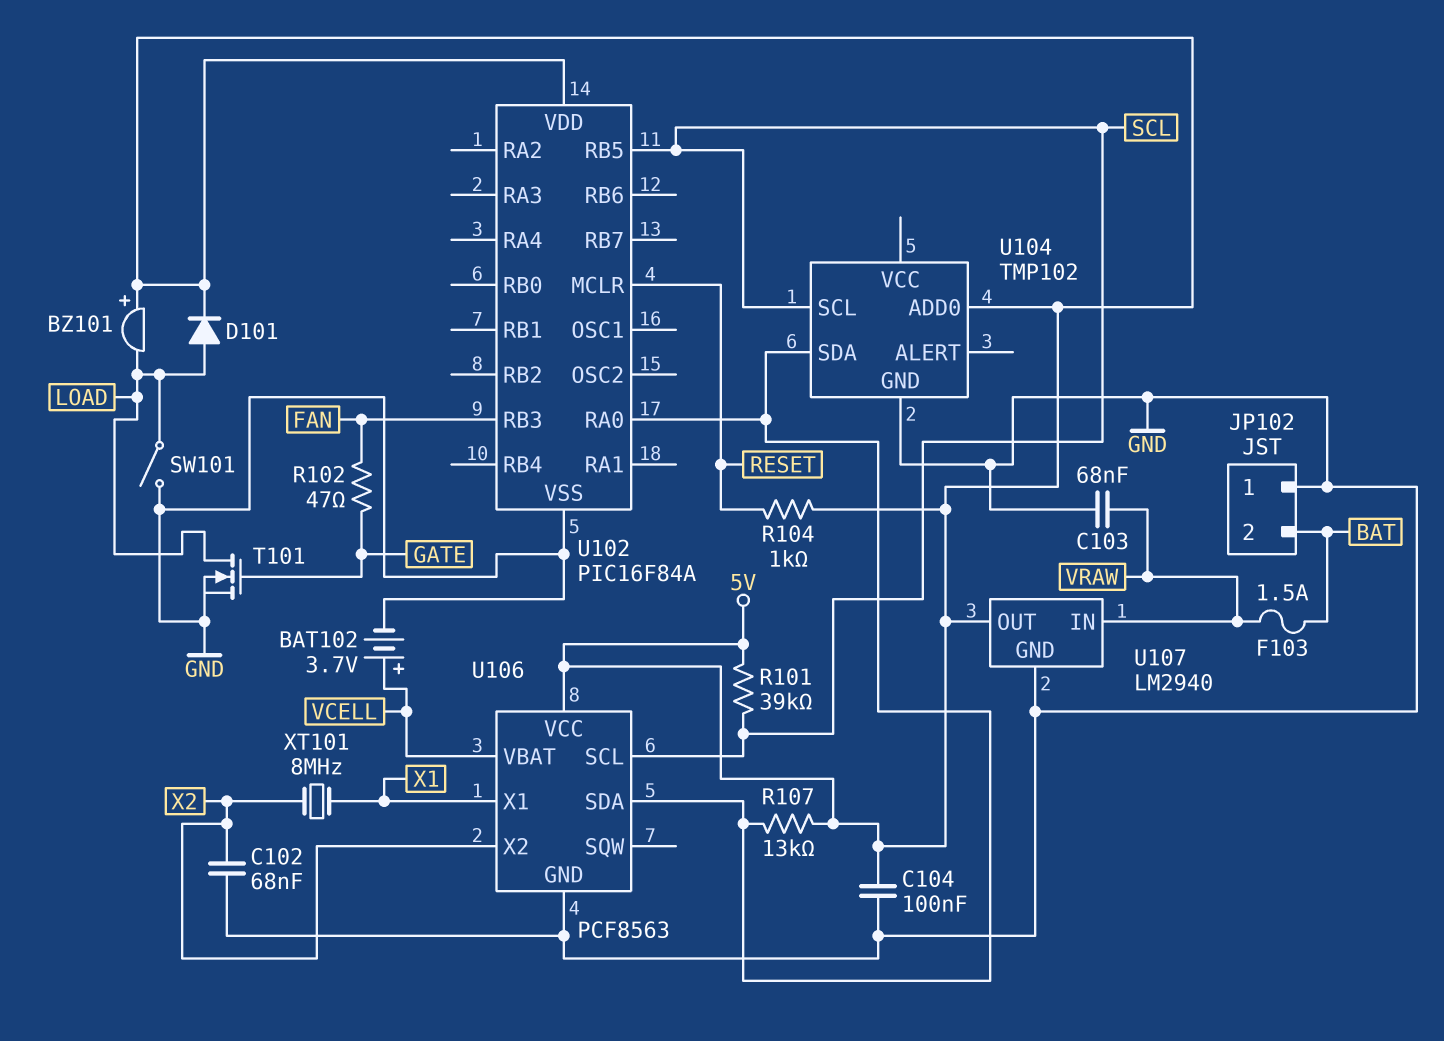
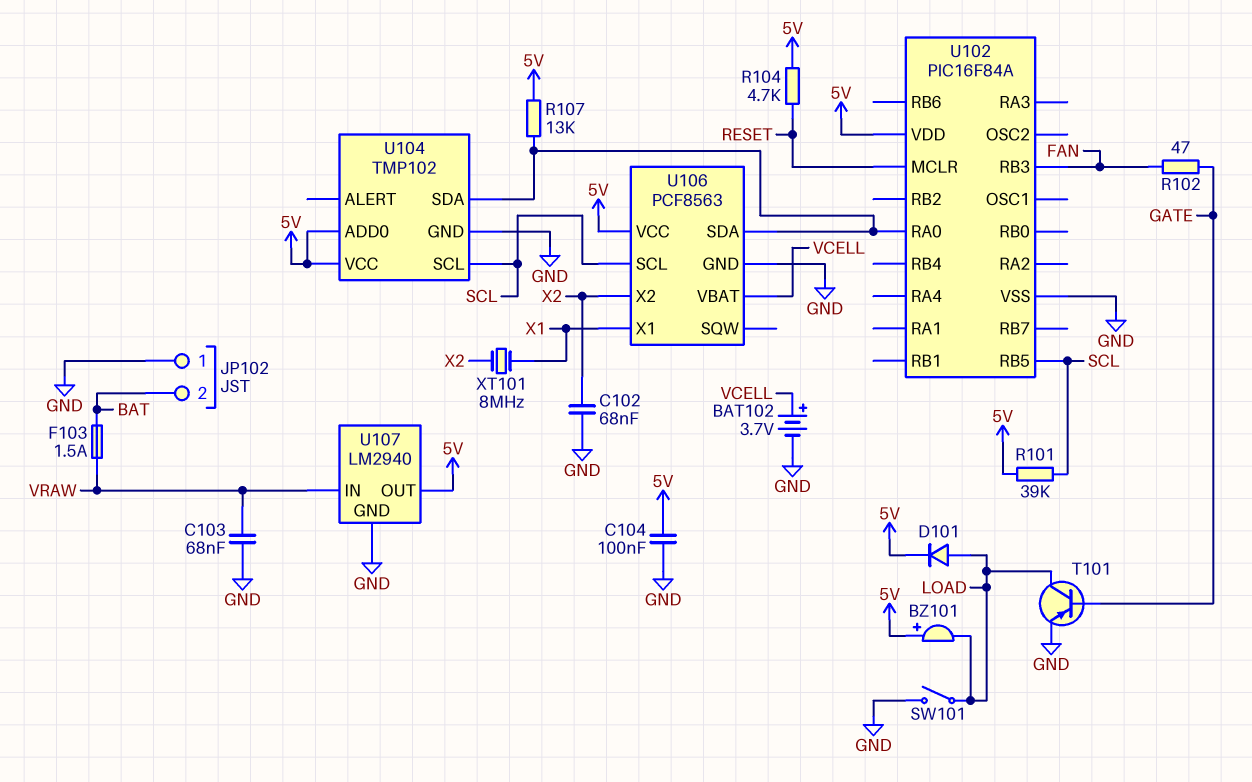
R104: 1k (5V, RESET) -> 4.7k (5V, RESET)
T101: NMOS (G GATE, D LOAD, S GND) -> PNP (B GATE, C LOAD, E GND)
U104 pin VCC: none -> 5V

